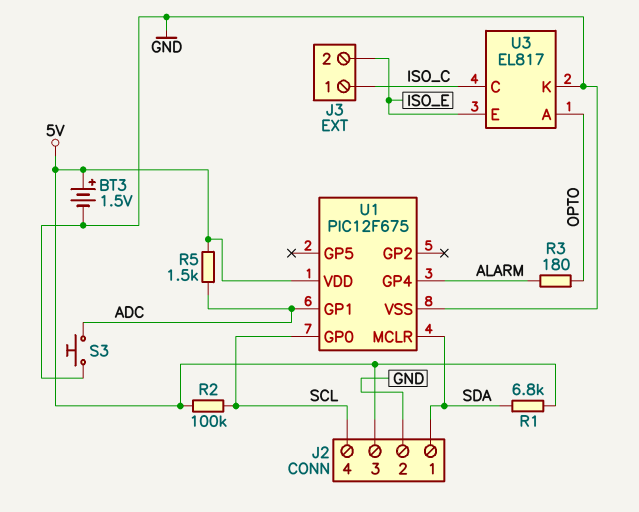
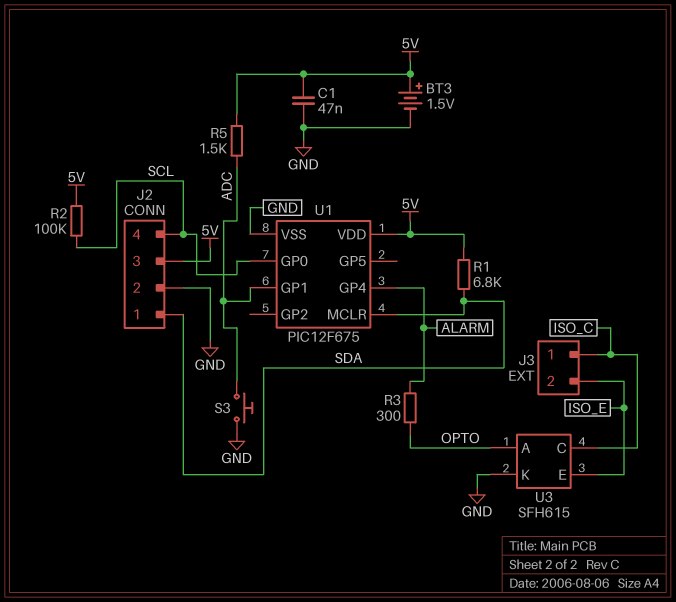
C1: none -> 47nF (5V, GND)
R3: 180 (ALARM, OPTO) -> 300 (ALARM, OPTO)
U3: EL817 -> SFH615

